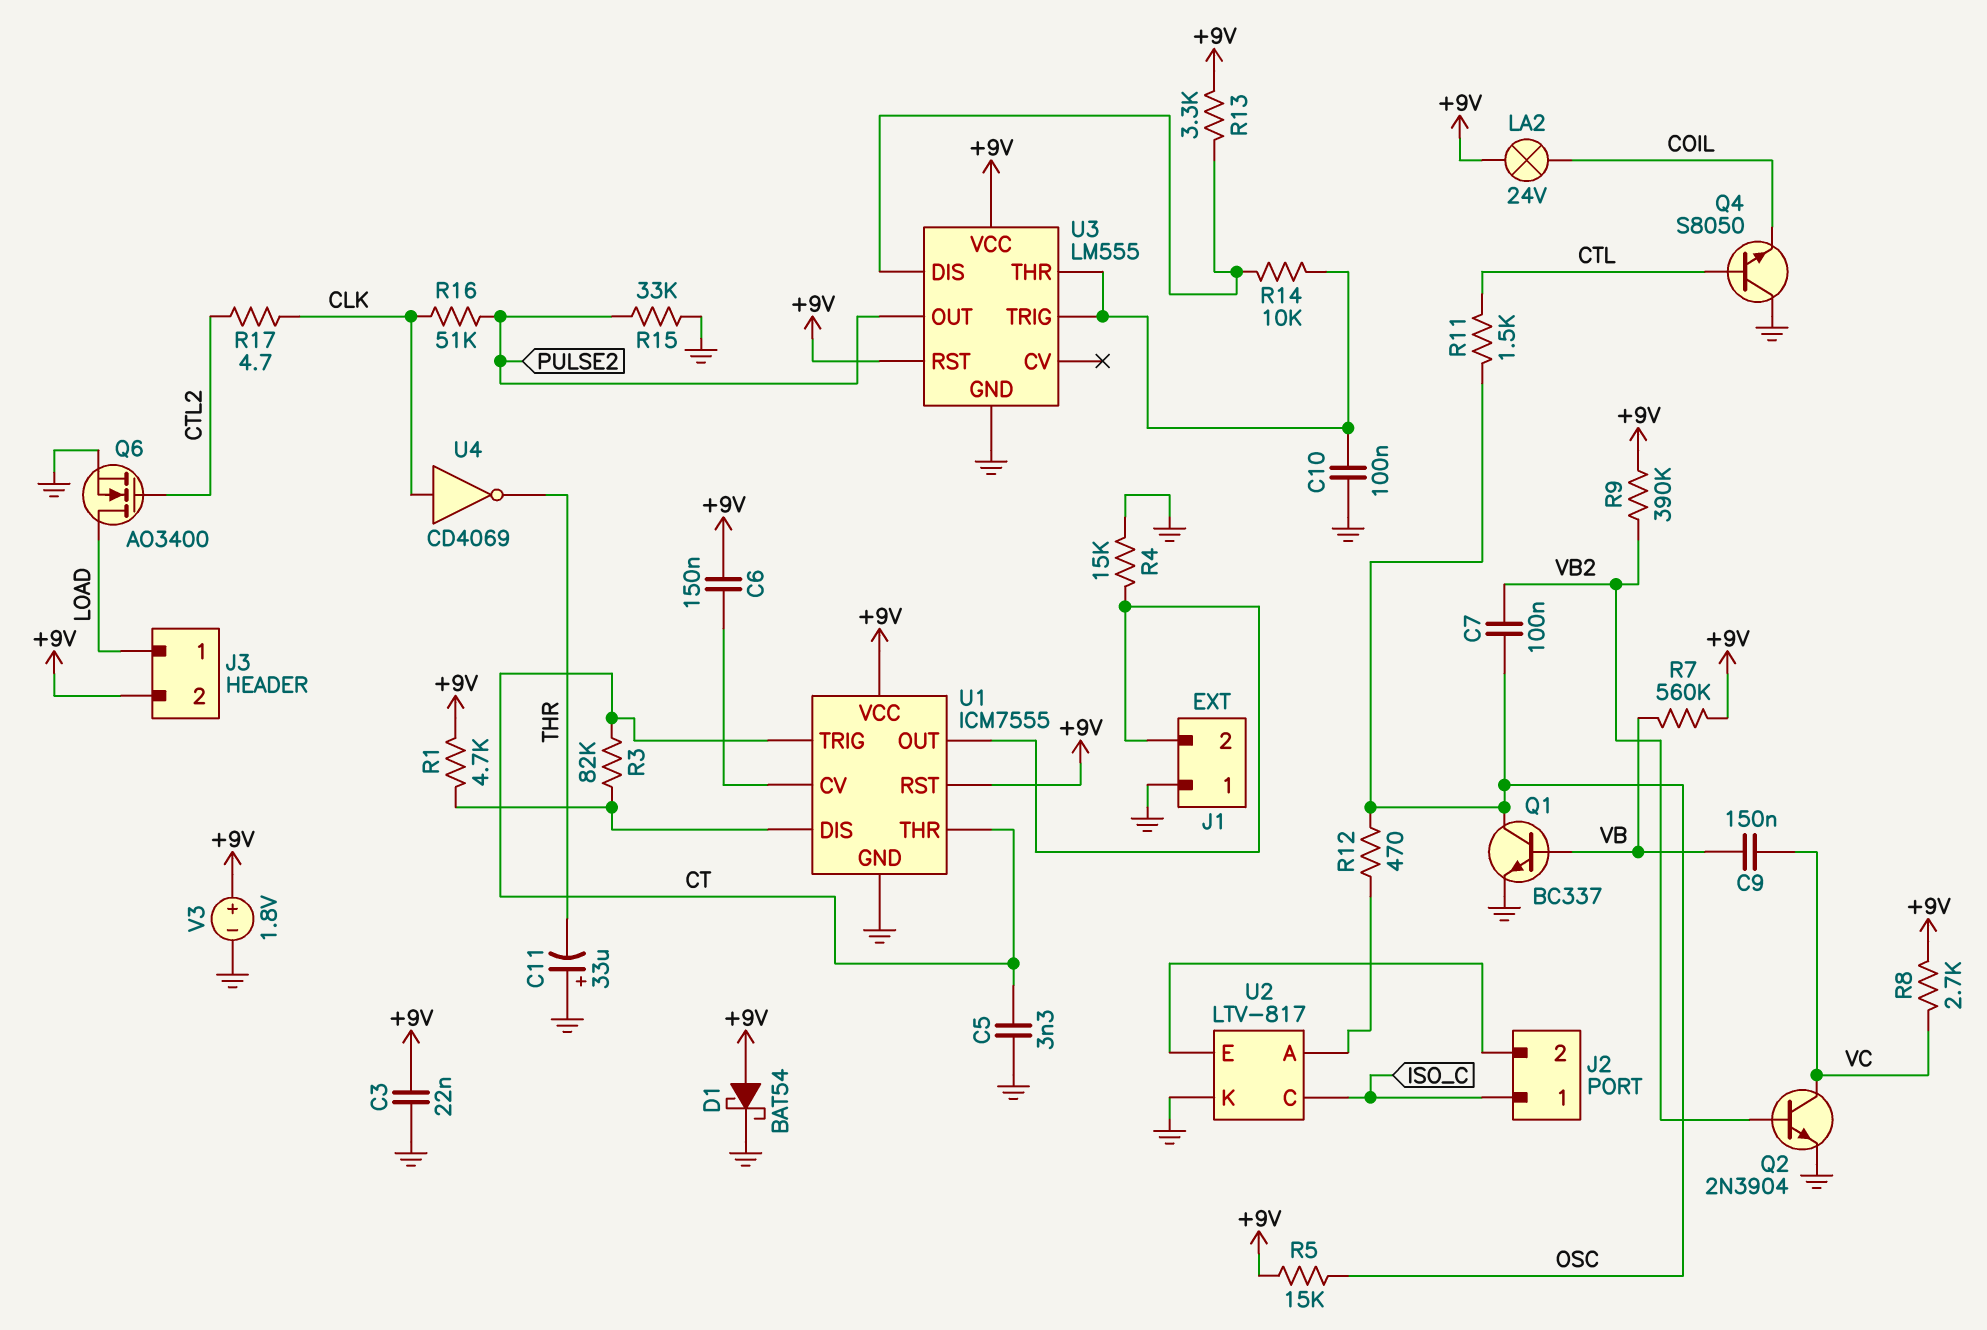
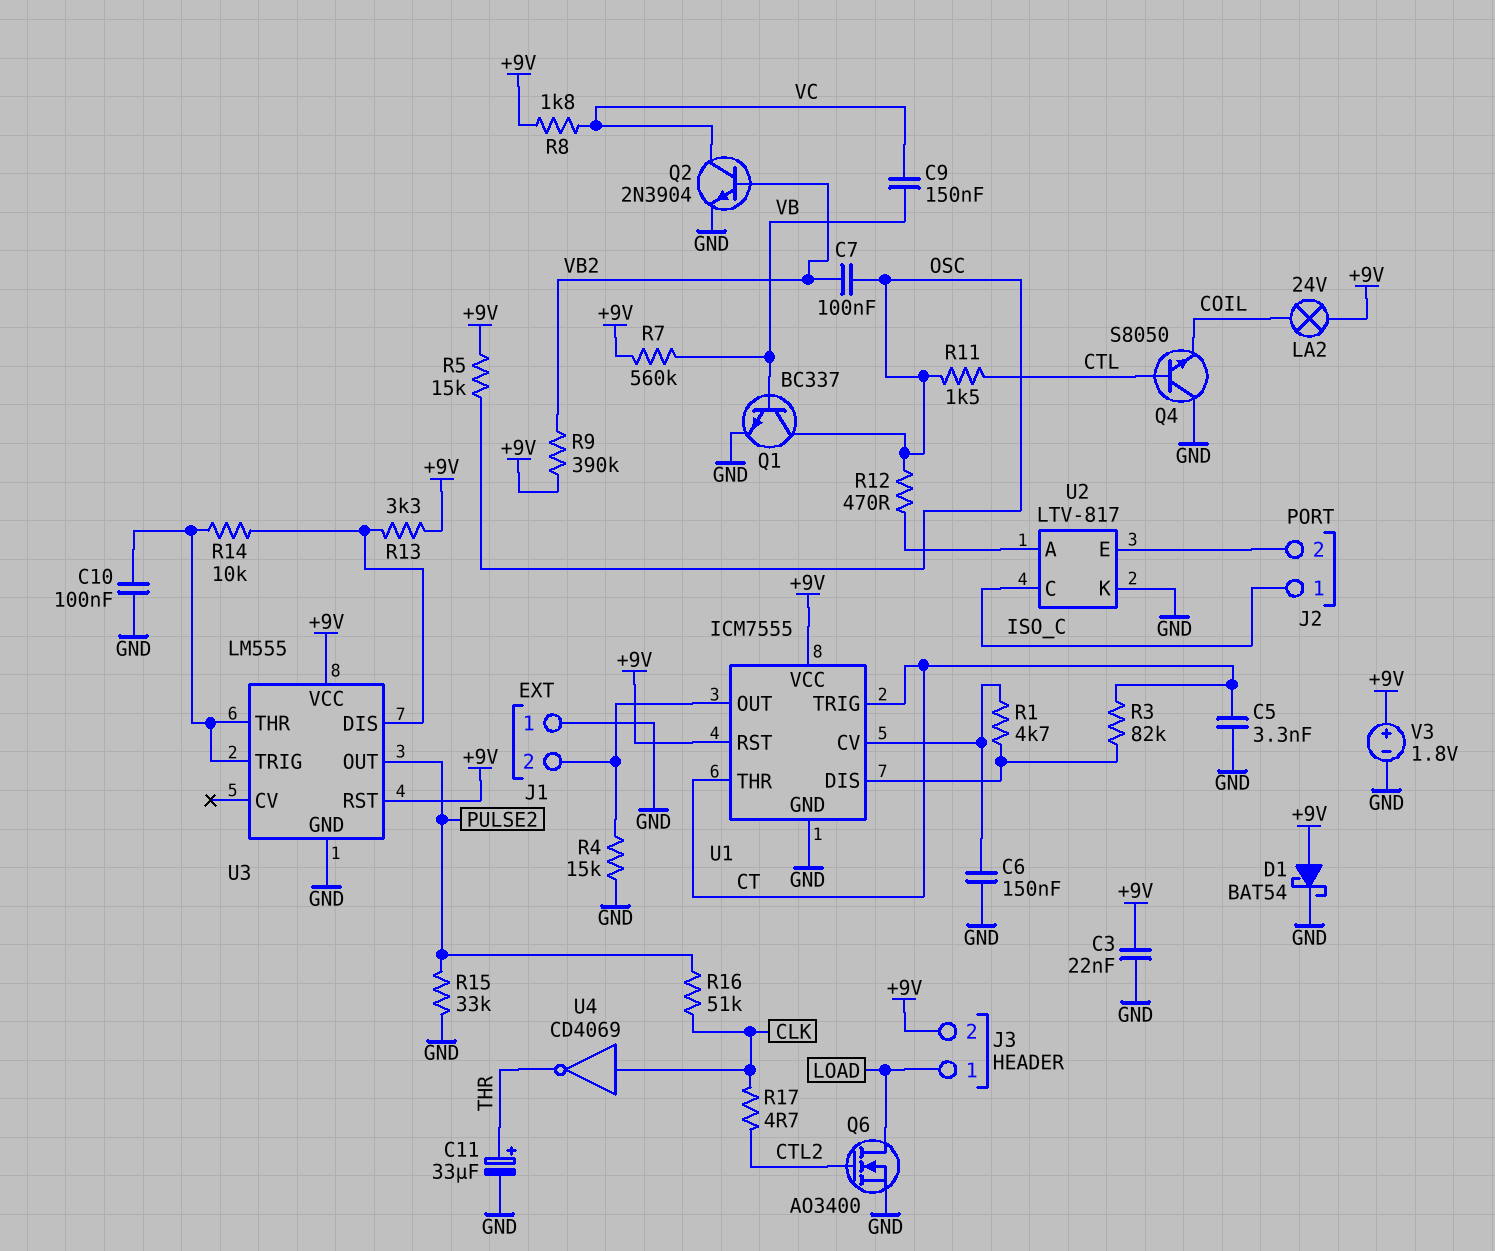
C6: 150nF (+9V, U1/CV) -> 150nF (GND, U1/CV)
C11: 33uF (plus GND, minus THR) -> 33uF (plus THR, minus GND)
R1: 4.7k (+9V, U1/DIS) -> 4.7k (U1/CV, U1/DIS)
R8: 2.7k (+9V, VC) -> 1.8k (+9V, VC)

